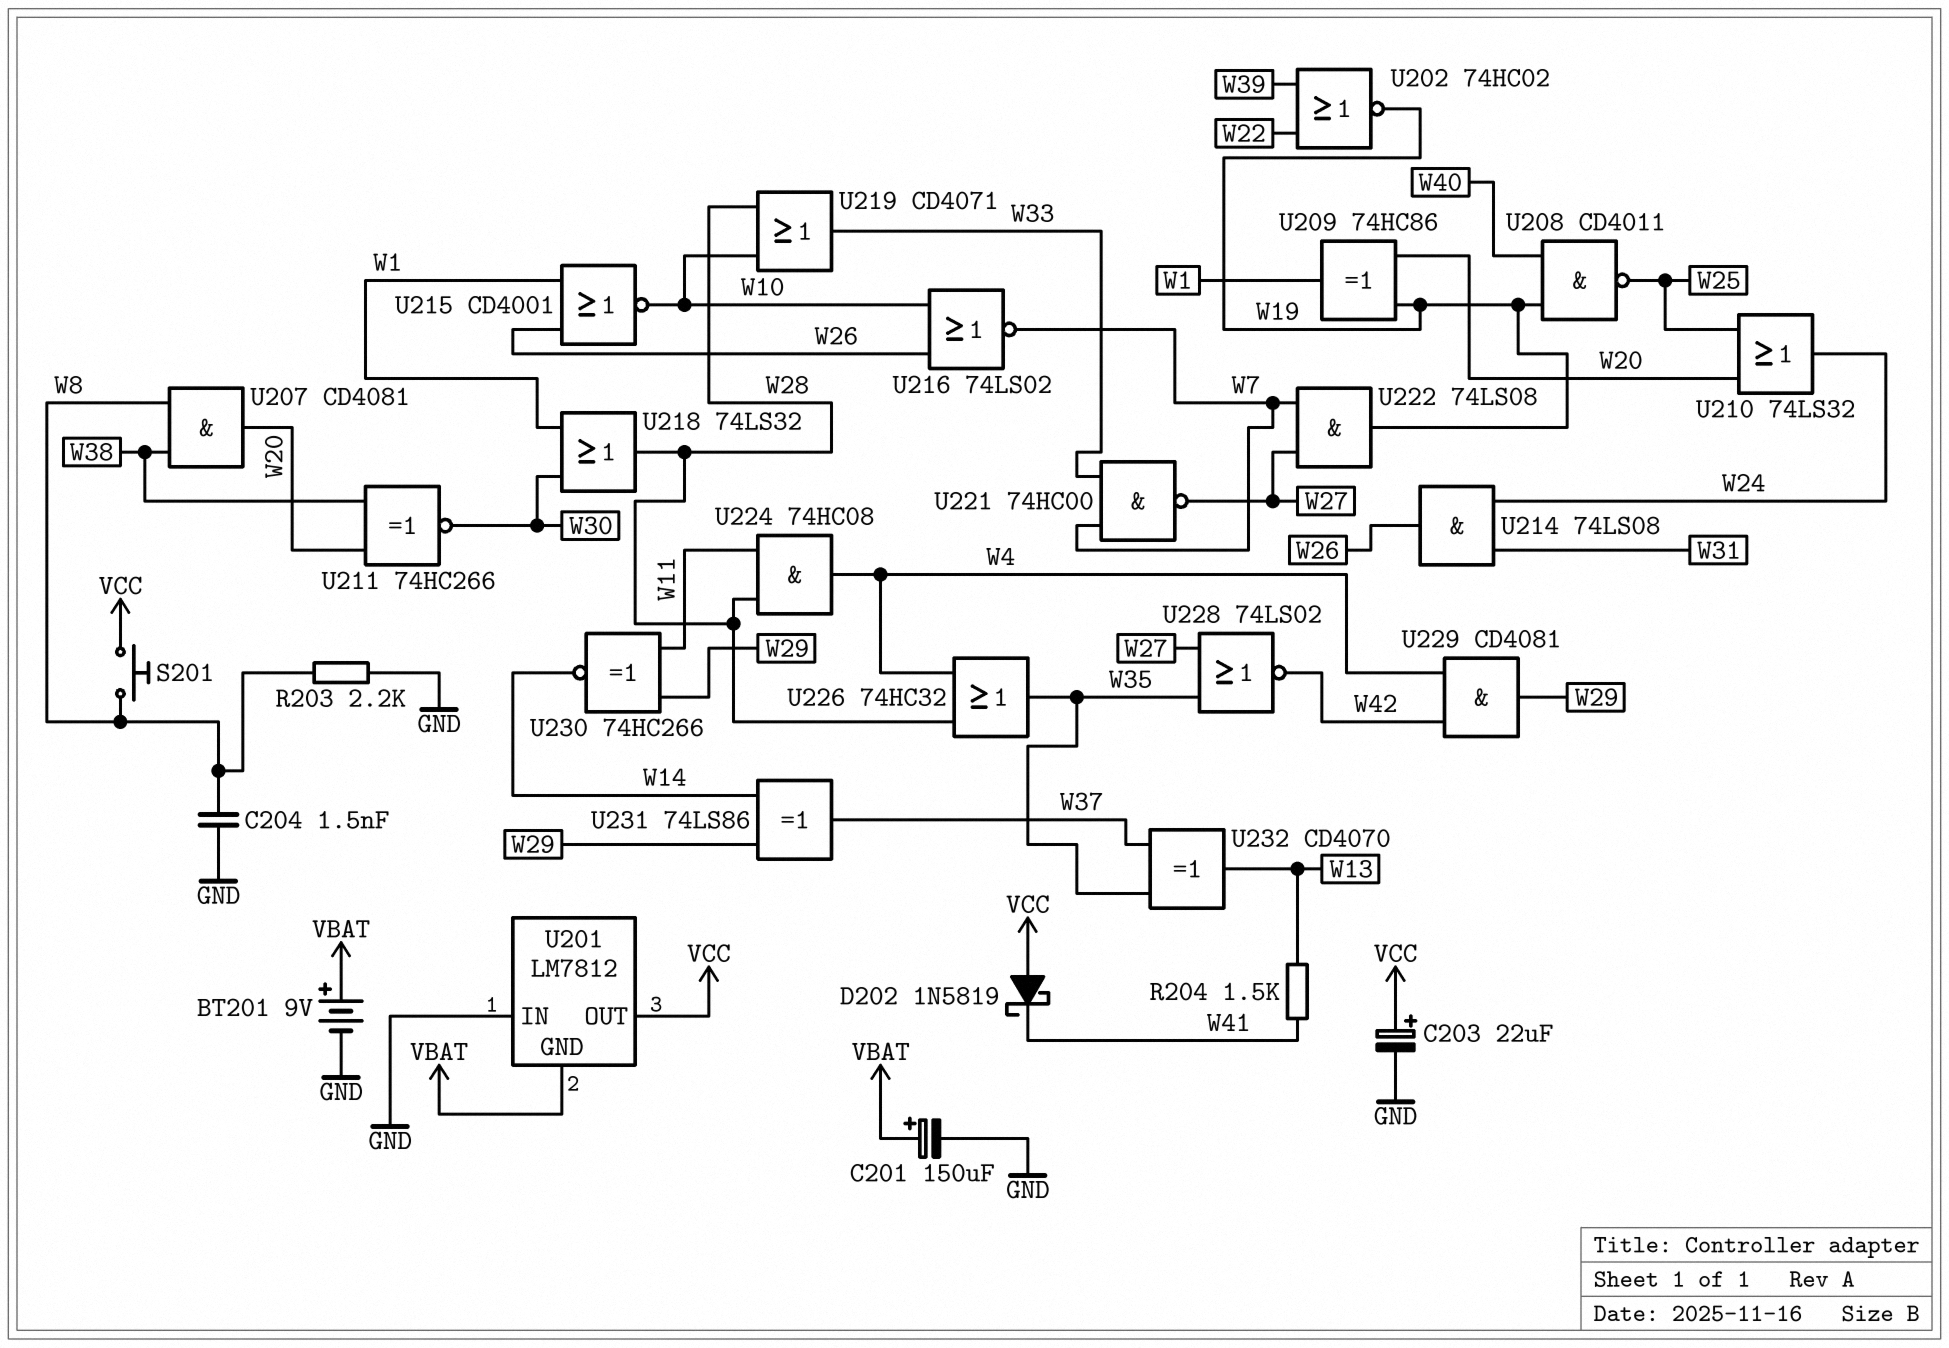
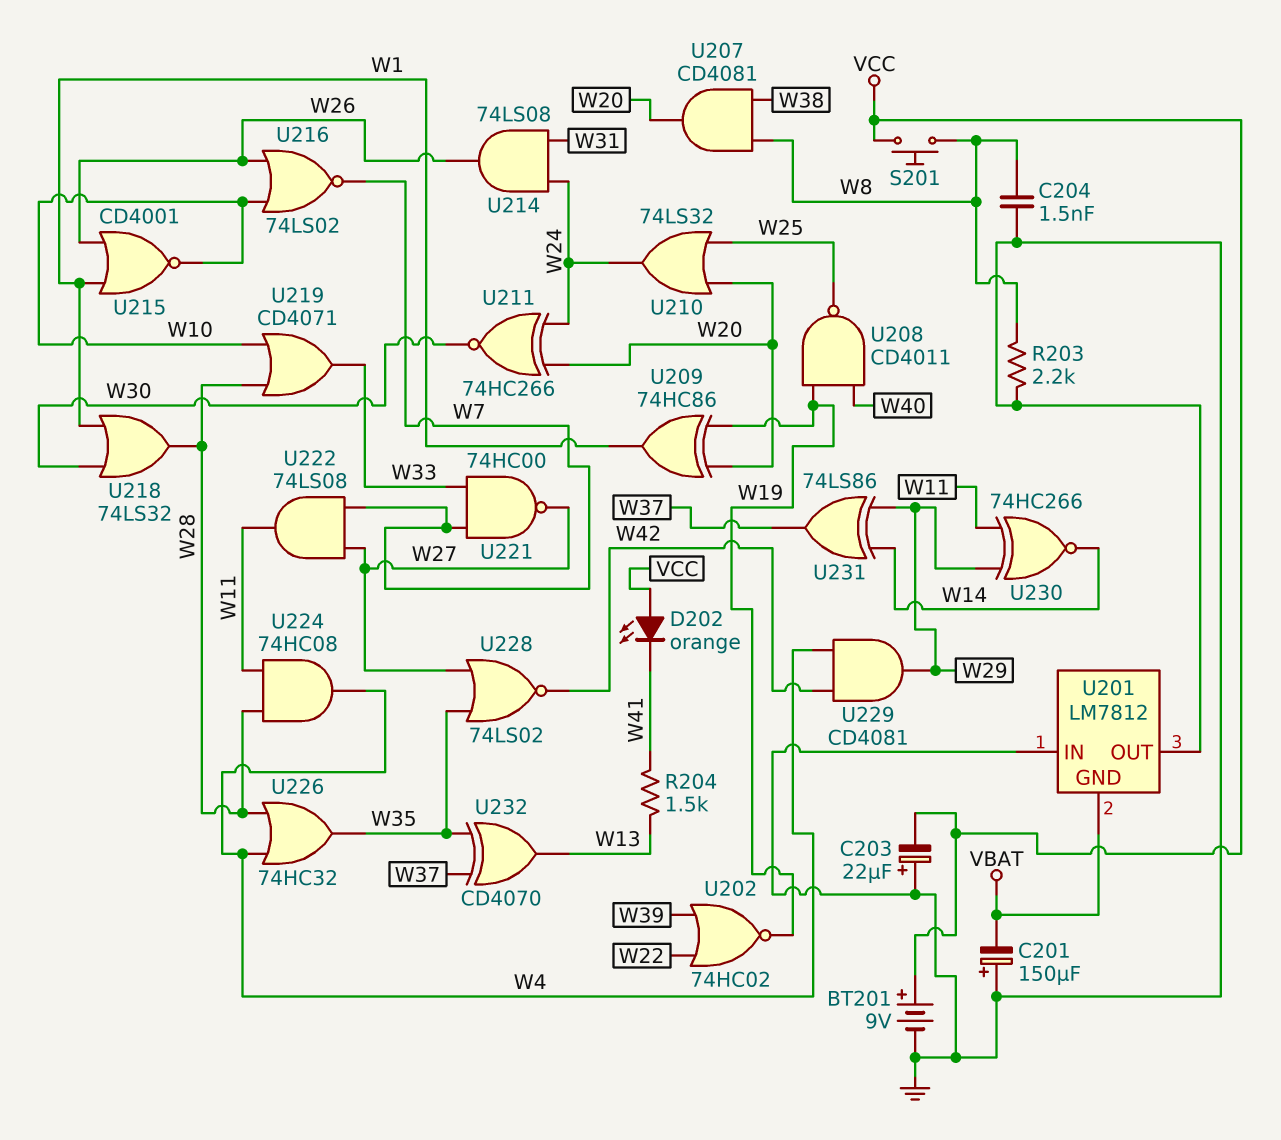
BT201: 9V (plus VBAT, minus GND) -> 9V (plus VCC, minus GND)
C201: 150uF (plus VBAT, minus GND) -> 150uF (plus GND, minus VBAT)
C203: 22uF (plus VCC, minus GND) -> 22uF (plus GND, minus VCC)
D202: schottky 1N5819 (A VCC, K W41) -> LED orange (A VCC, K W41)
U201 pin OUT: VCC -> GND
U211: XNOR 74HC266 (in W20, in W38, out W30) -> XNOR 74HC266 (in W20, in W24, out W30)
U222: AND 74LS08 (in W7, in W27, out W19) -> AND 74LS08 (in W7, in W27, out W11)

